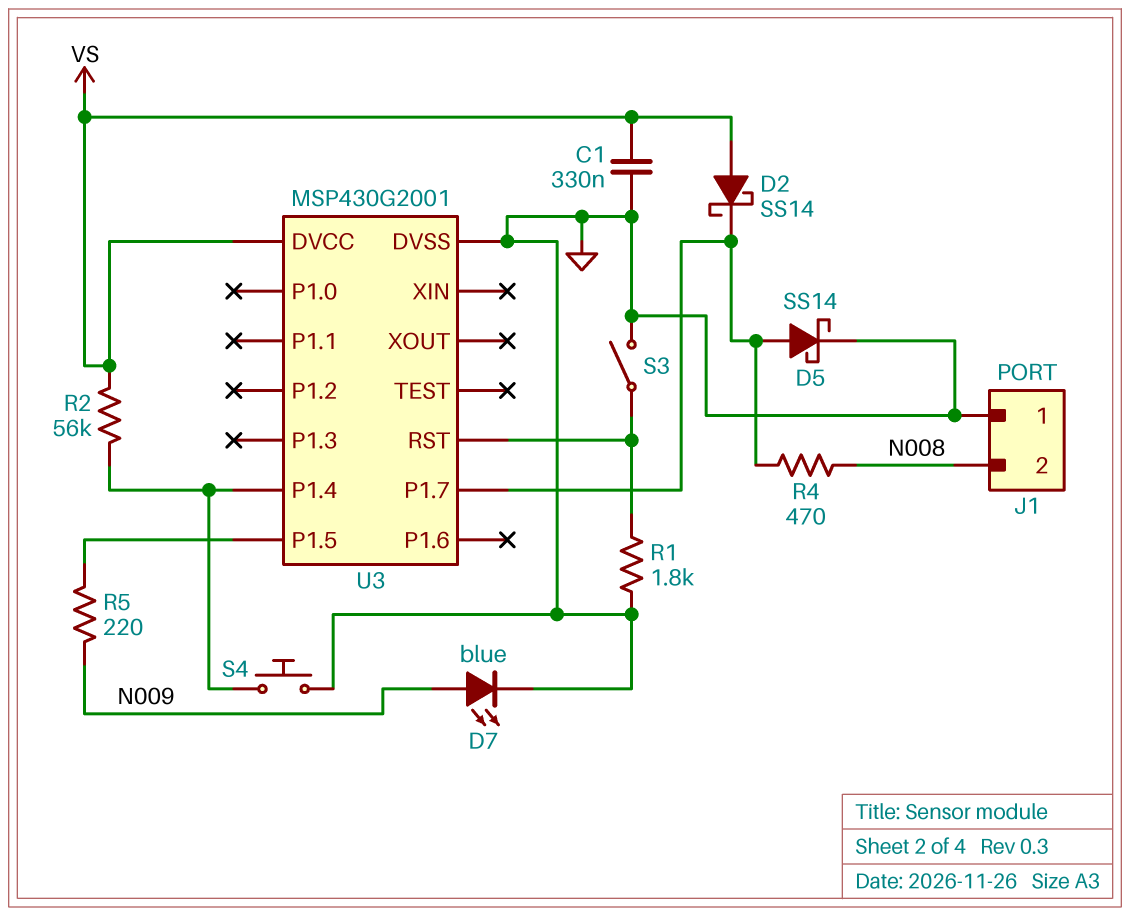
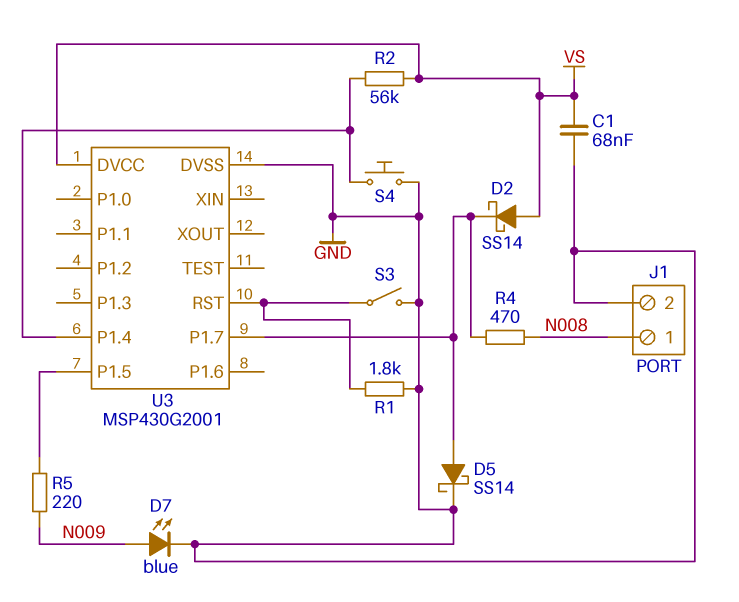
C1: 330nF (GND, VS) -> 68nF (GND, VS)
J1 pin 1: GND -> N008
J1 pin 2: N008 -> GND

